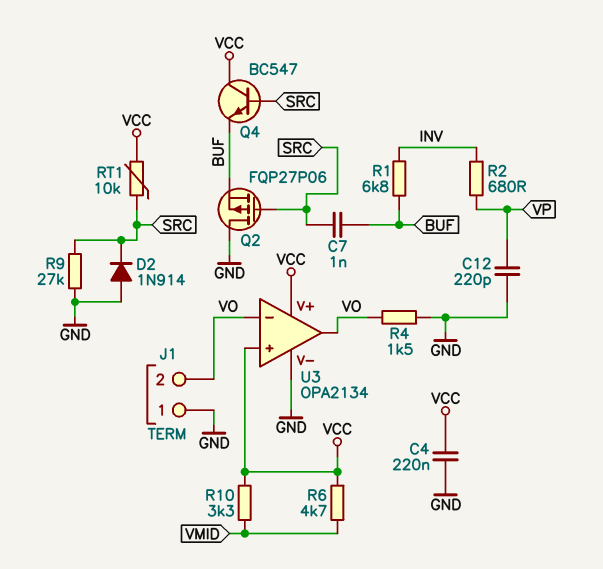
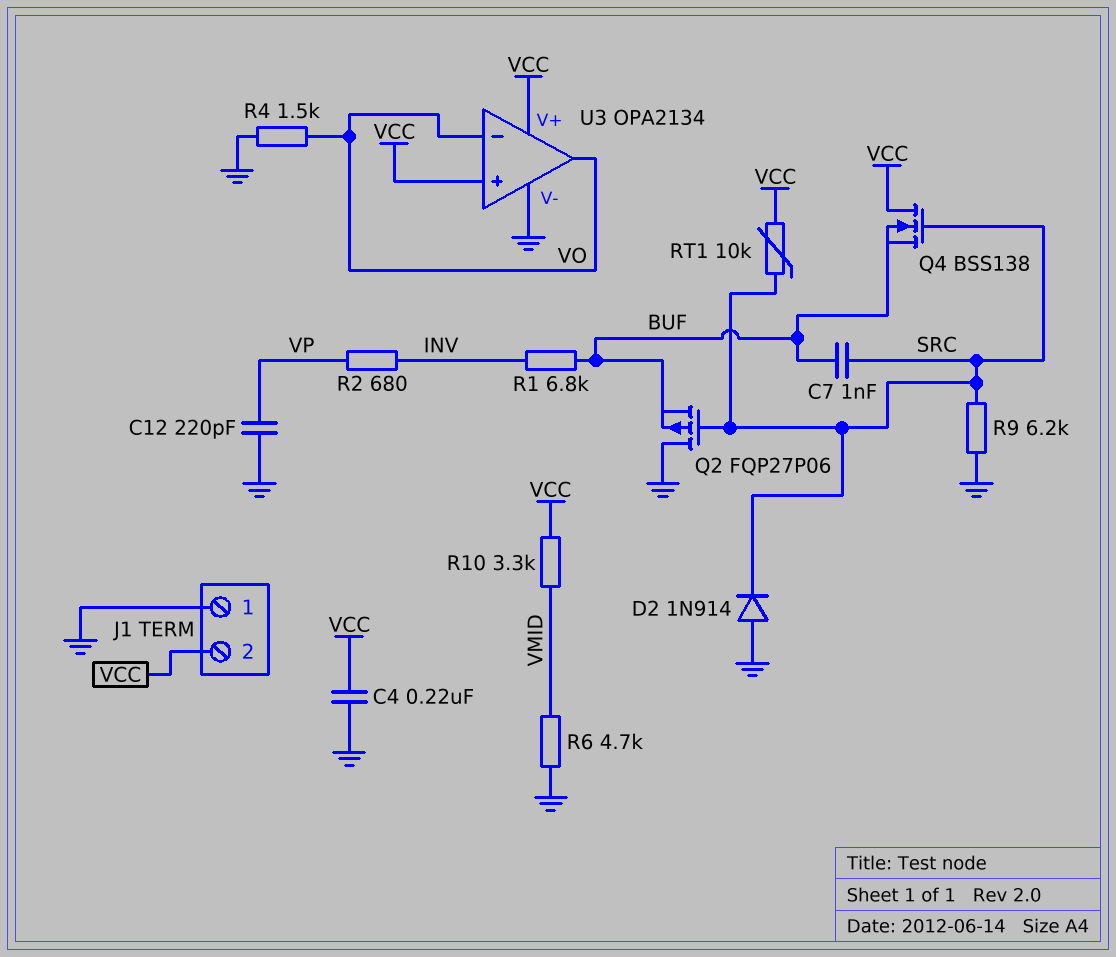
J1 pin 2: VO -> VCC
Q4: NPN BC547 (B SRC, C VCC, E BUF) -> NMOS BSS138 (G SRC, D VCC, S BUF)
R6: 4.7k (VCC, VMID) -> 4.7k (GND, VMID)
R9: 27k (GND, SRC) -> 6.2k (GND, SRC)

